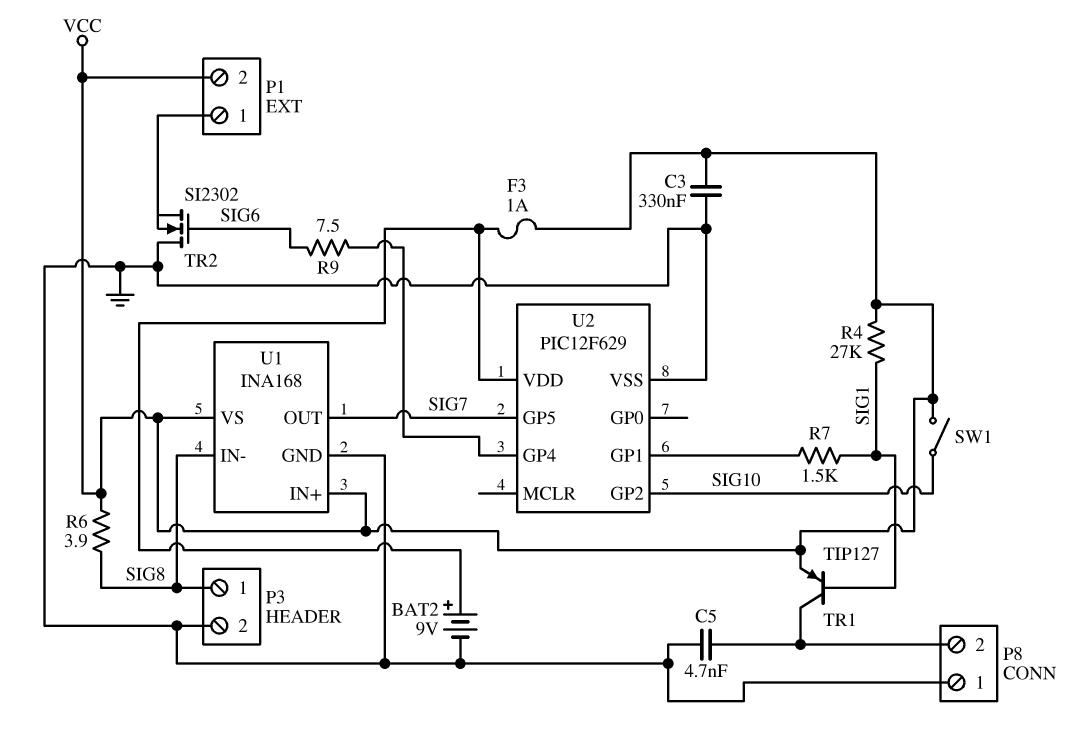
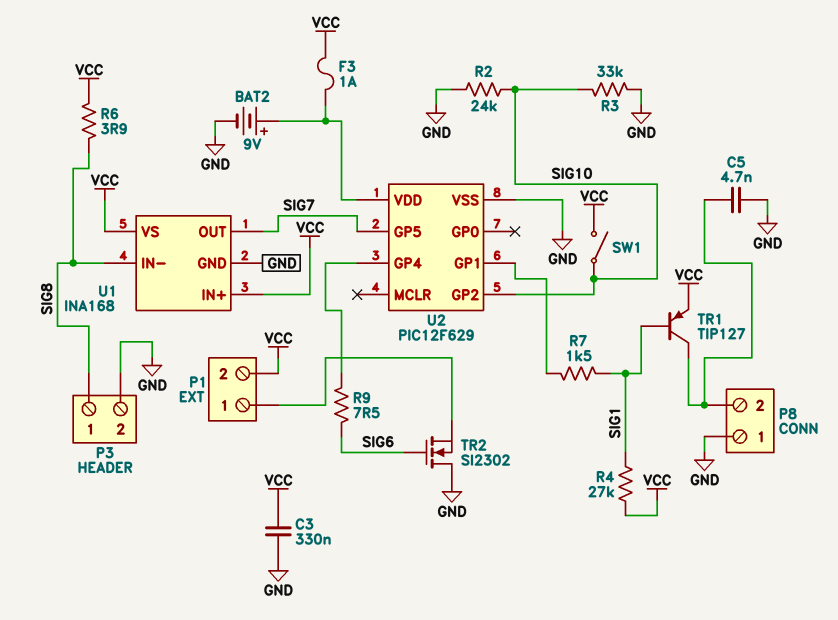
R2: none -> 24k (GND, SIG10)
R3: none -> 33k (GND, SIG10)

